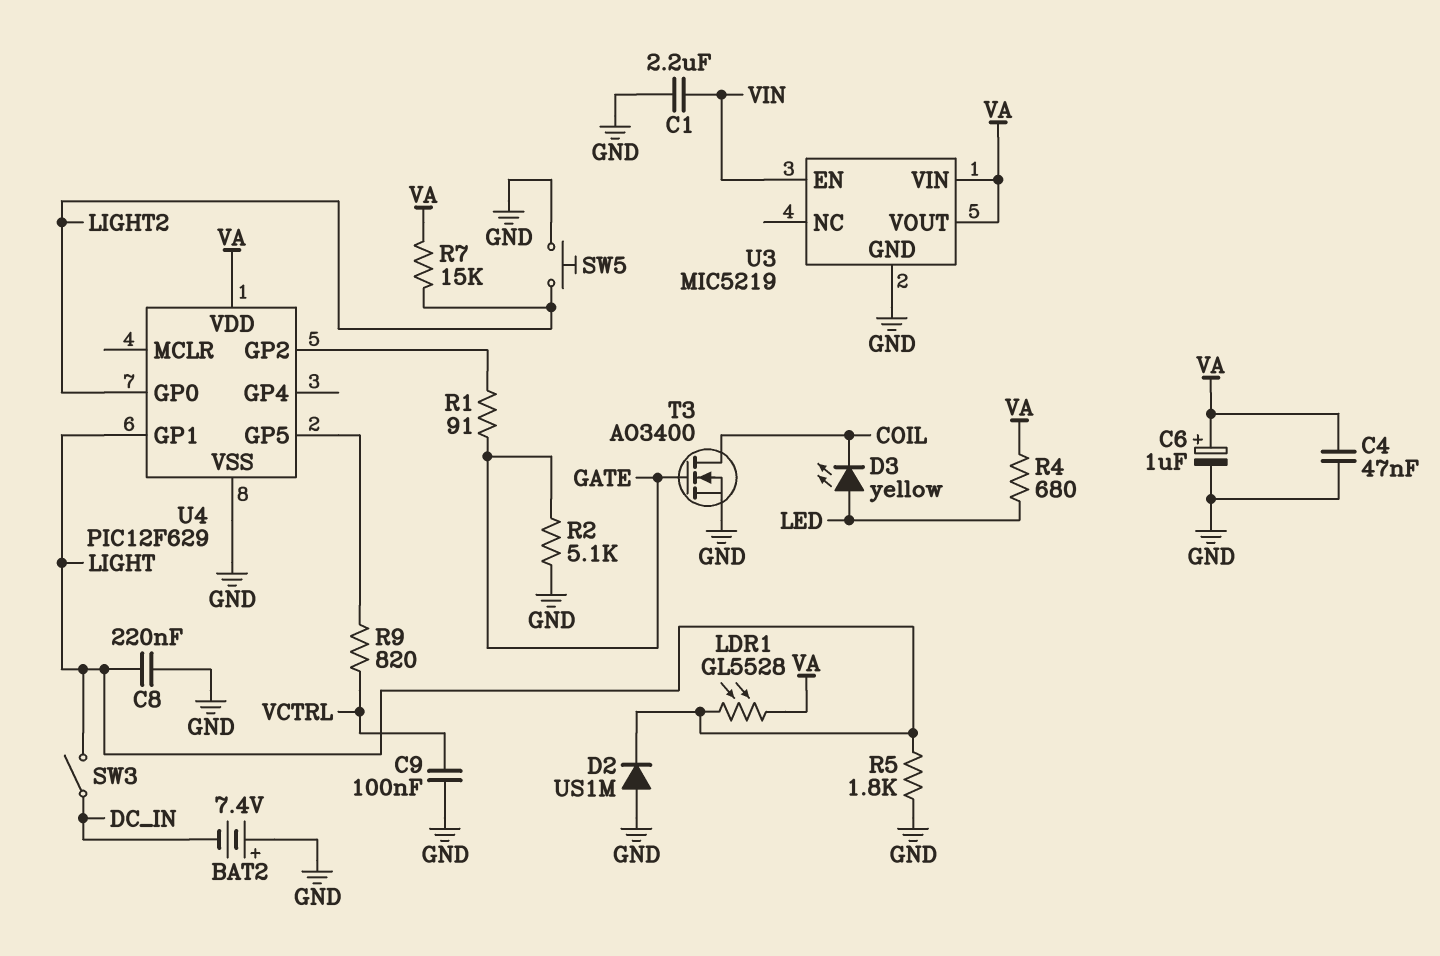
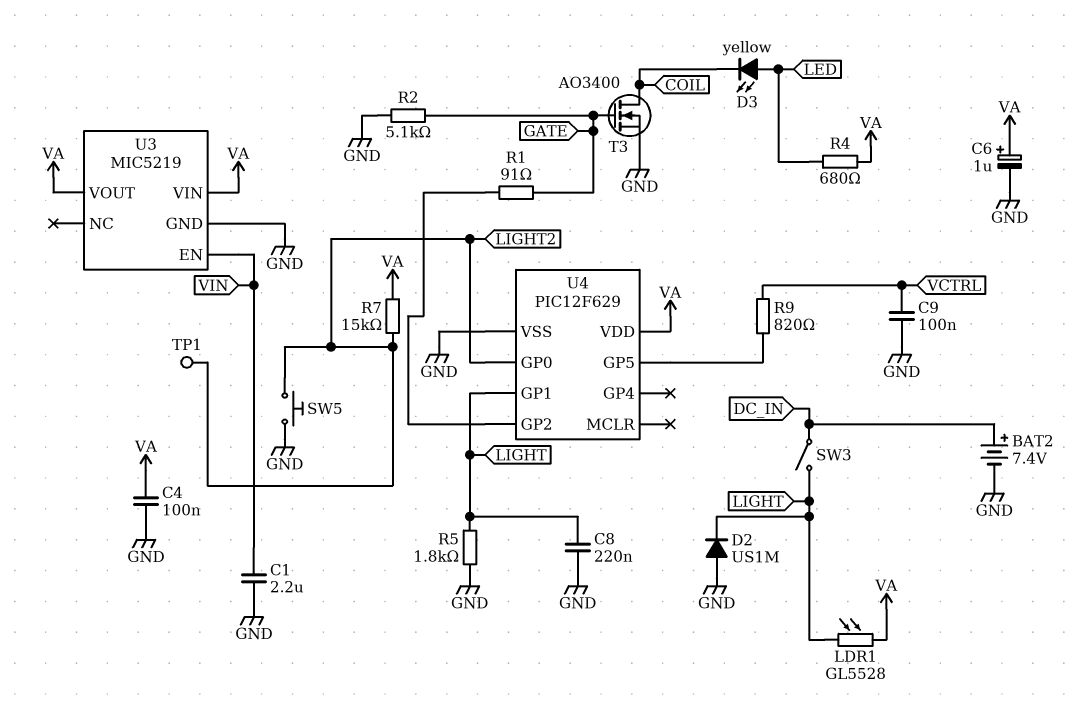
BAT2: 7.4V (plus GND, minus DC_IN) -> 7.4V (plus DC_IN, minus GND)
C4: 47nF (GND, VA) -> 100nF (GND, VA)
TP1: none -> test point (LIGHT2)

